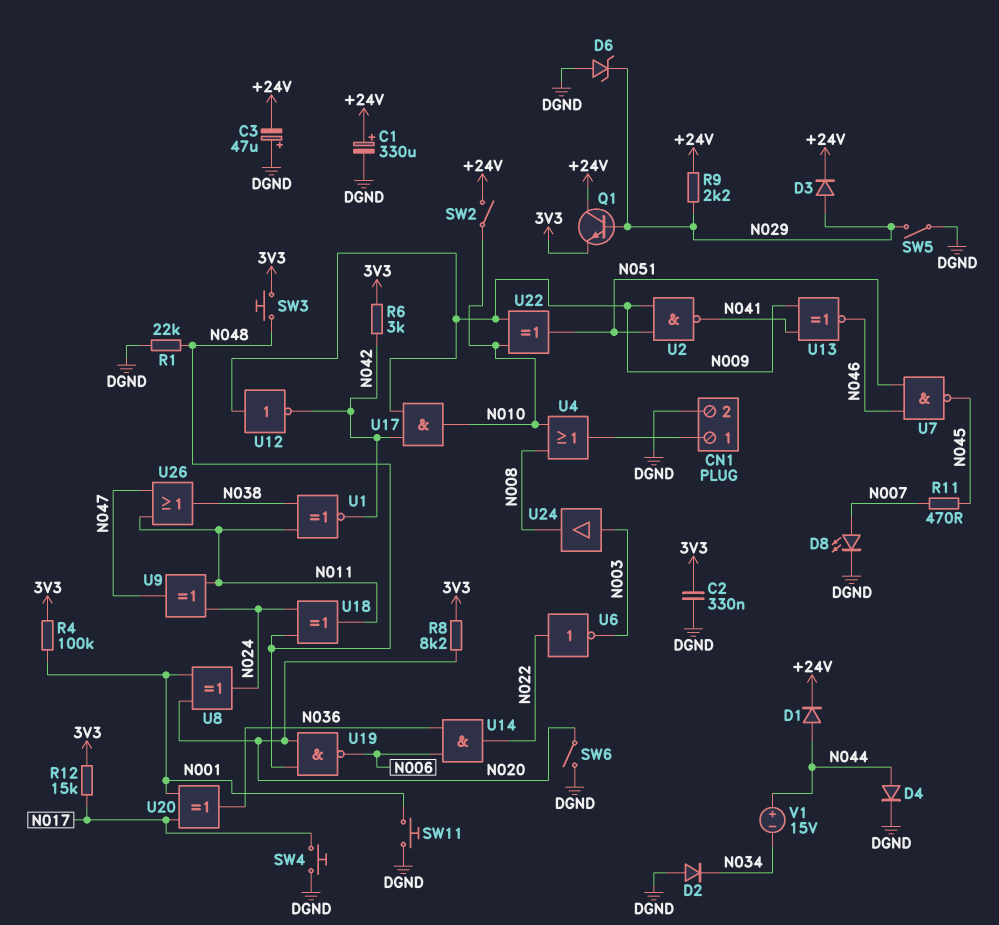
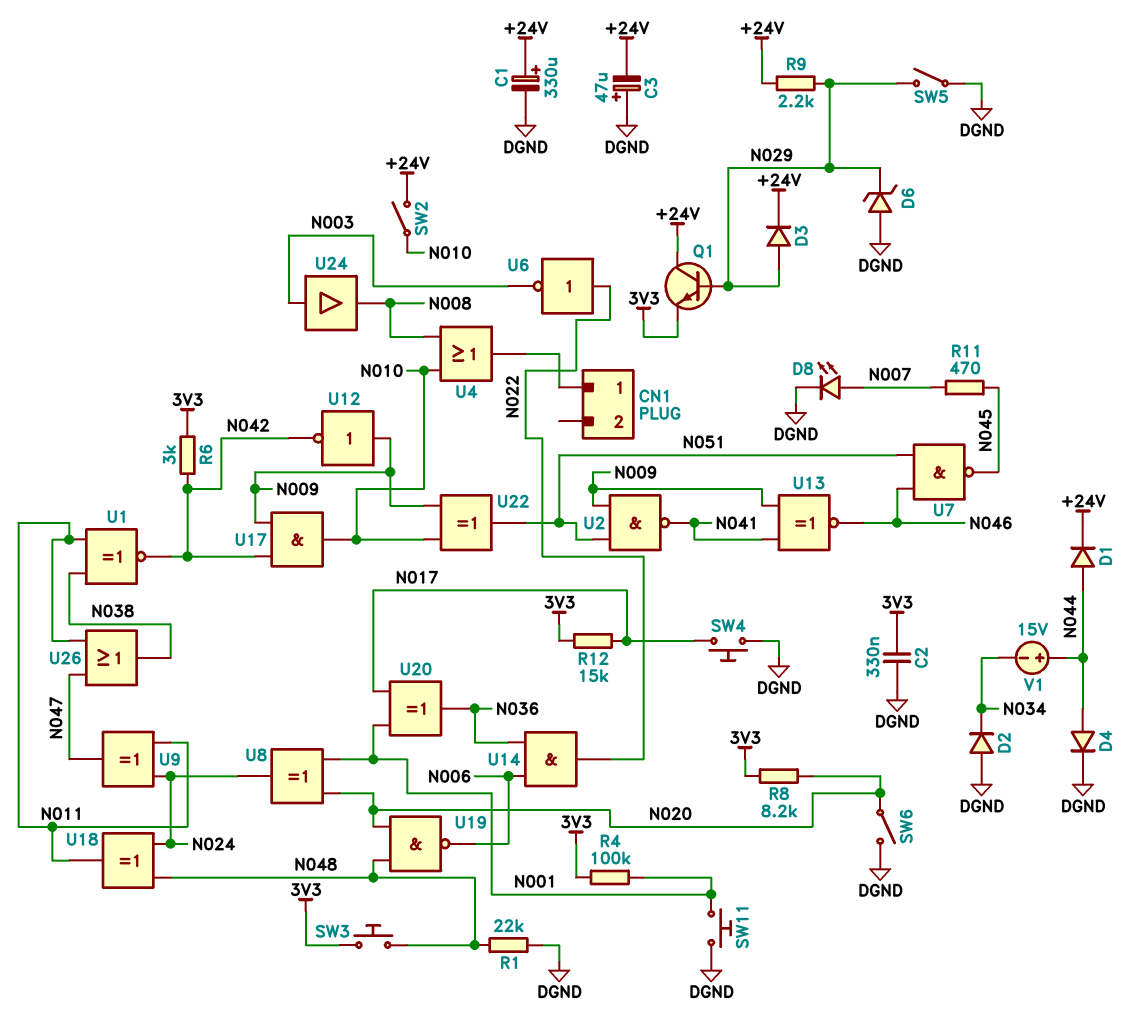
CN1 pin 2: DGND -> none

